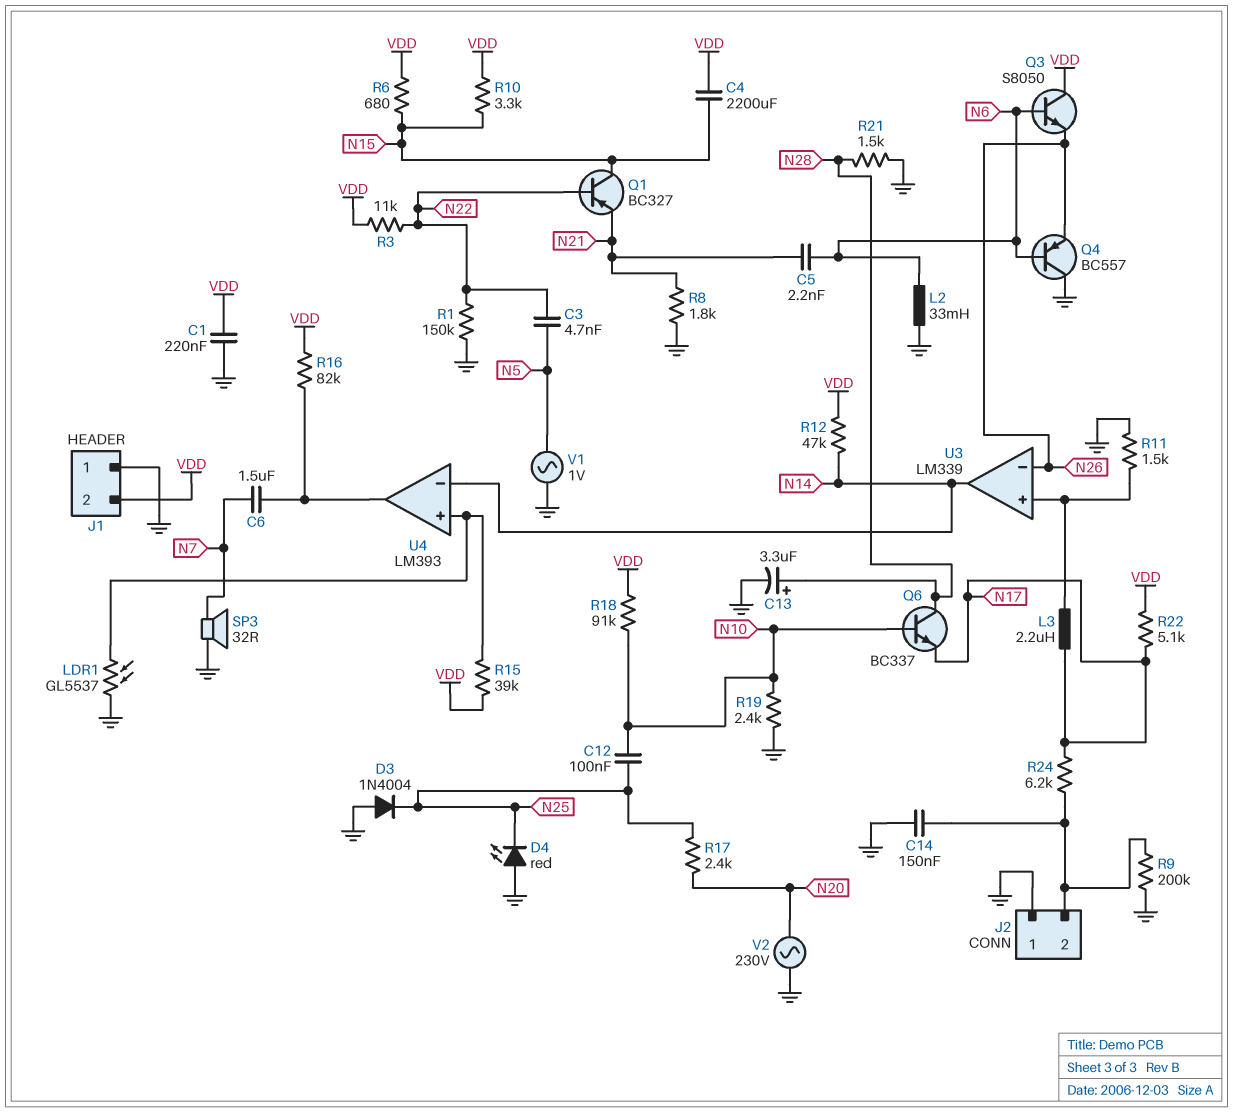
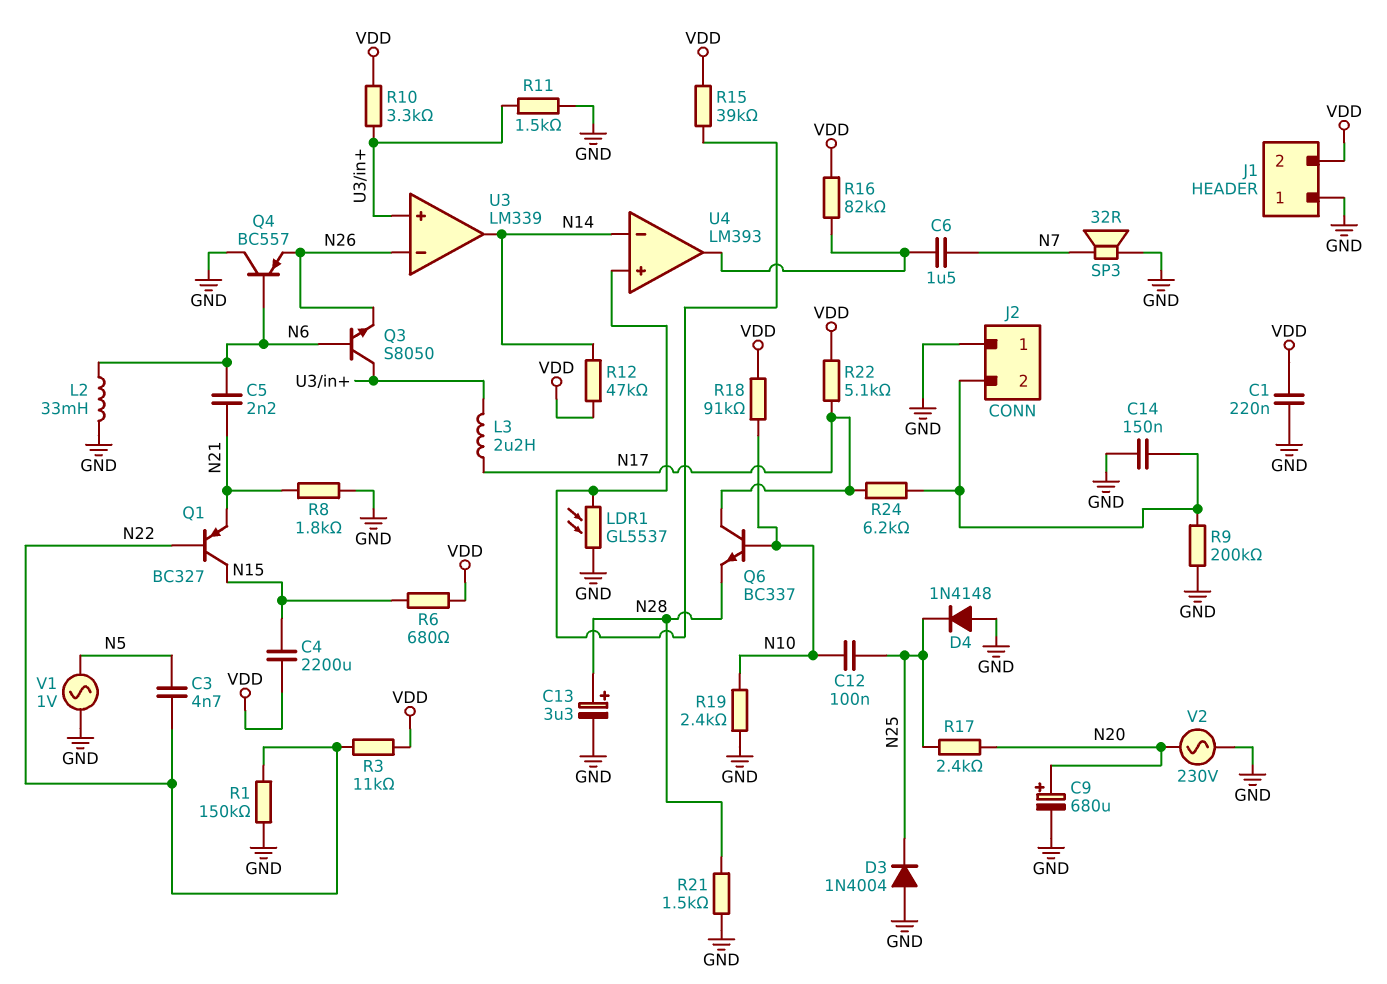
C9: none -> 680uF (plus N20, minus GND)
D4: LED red (A GND, K N25) -> diode 1N4148 (A GND, K N25)
Q3: NPN S8050 (B N6, C VDD, E N26) -> NPN S8050 (B N6, C U3/in+, E N26)
Q6: NPN BC337 (B N10, C N28, E N17) -> NPN BC337 (B N10, C N17, E N28)
R10: 3.3k (N15, VDD) -> 3.3k (U3/in+, VDD)

